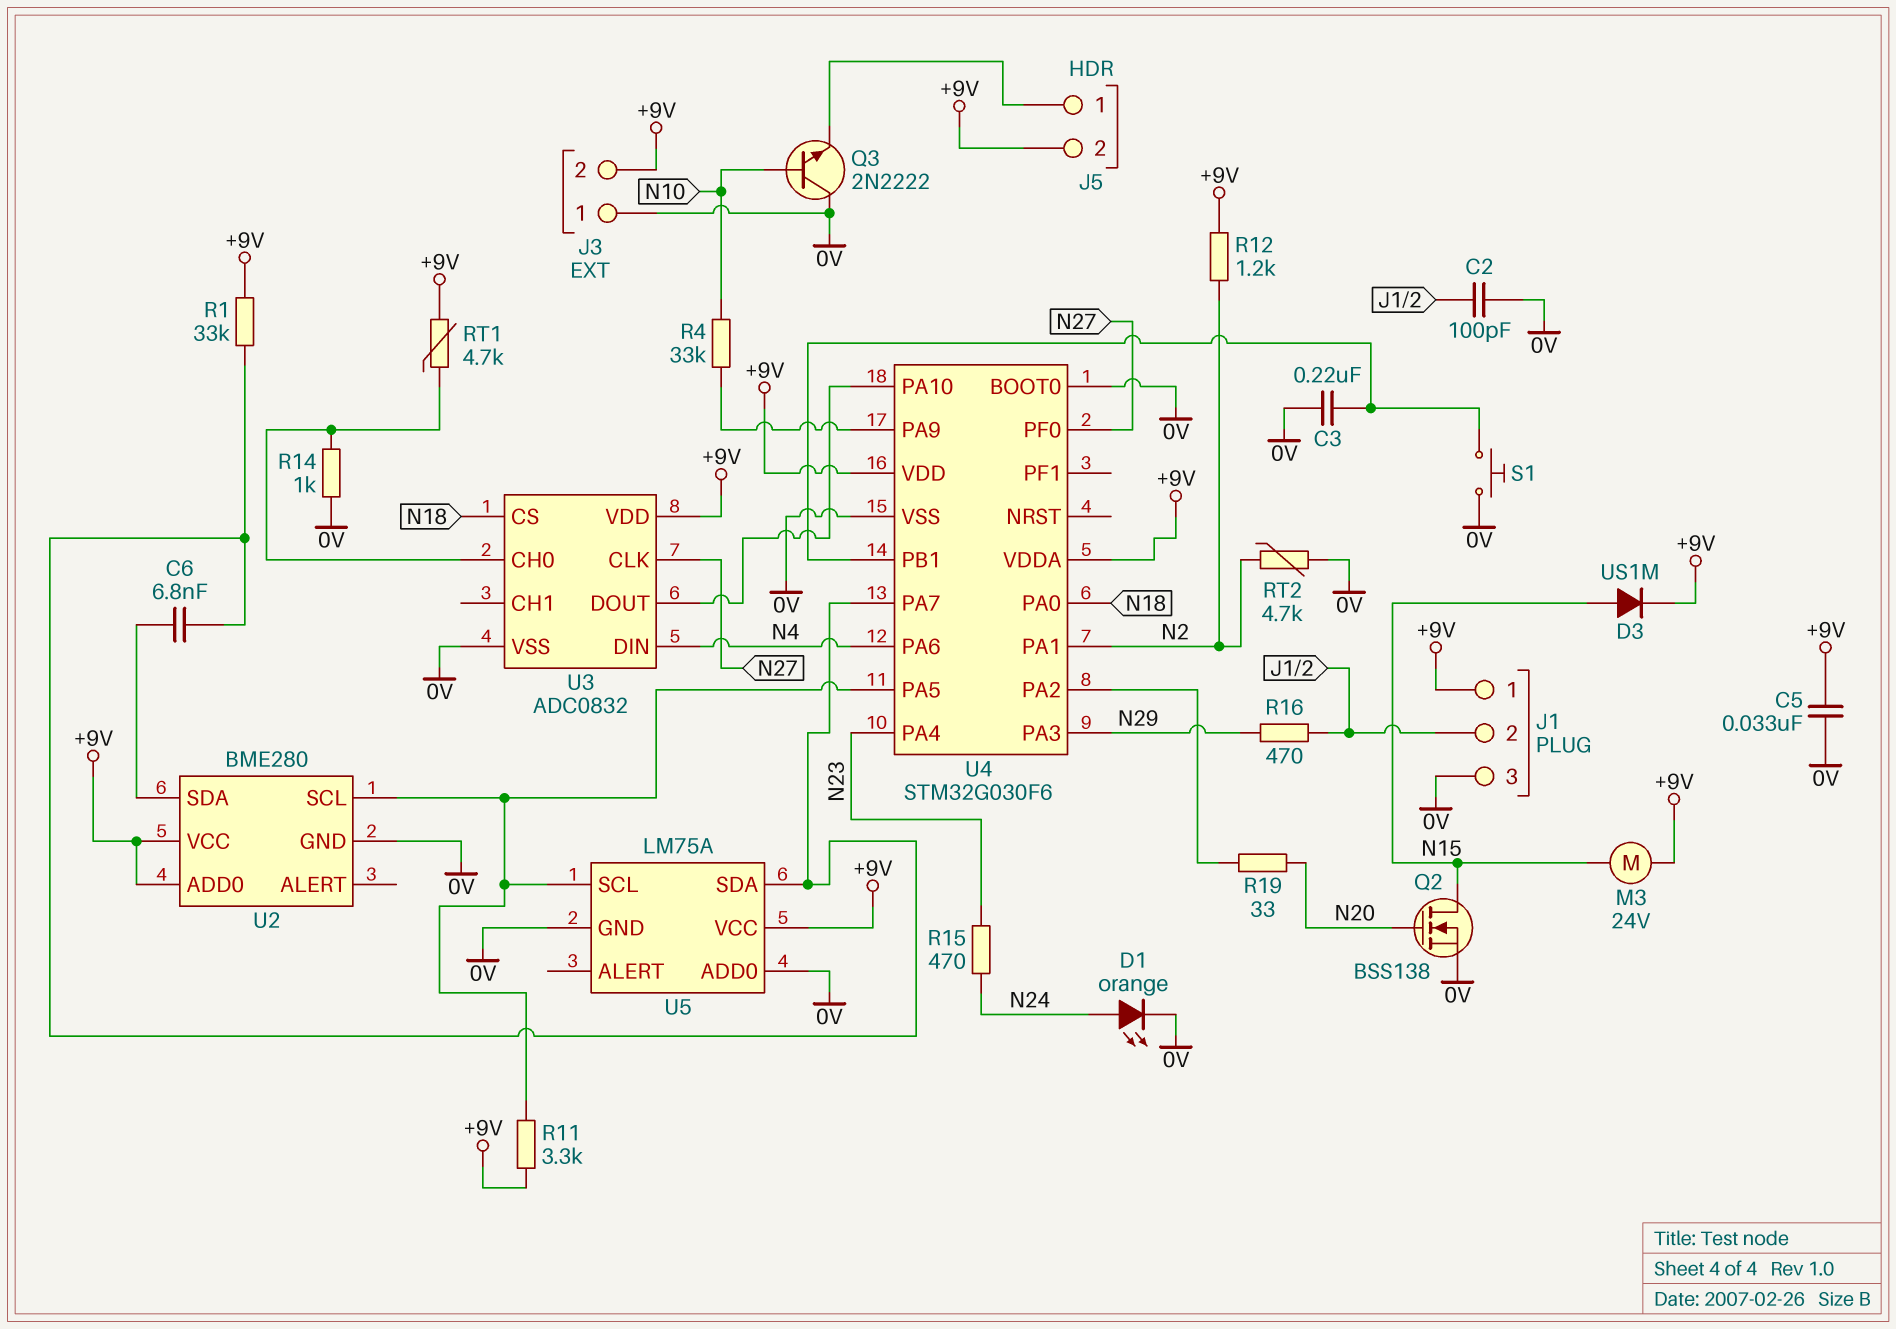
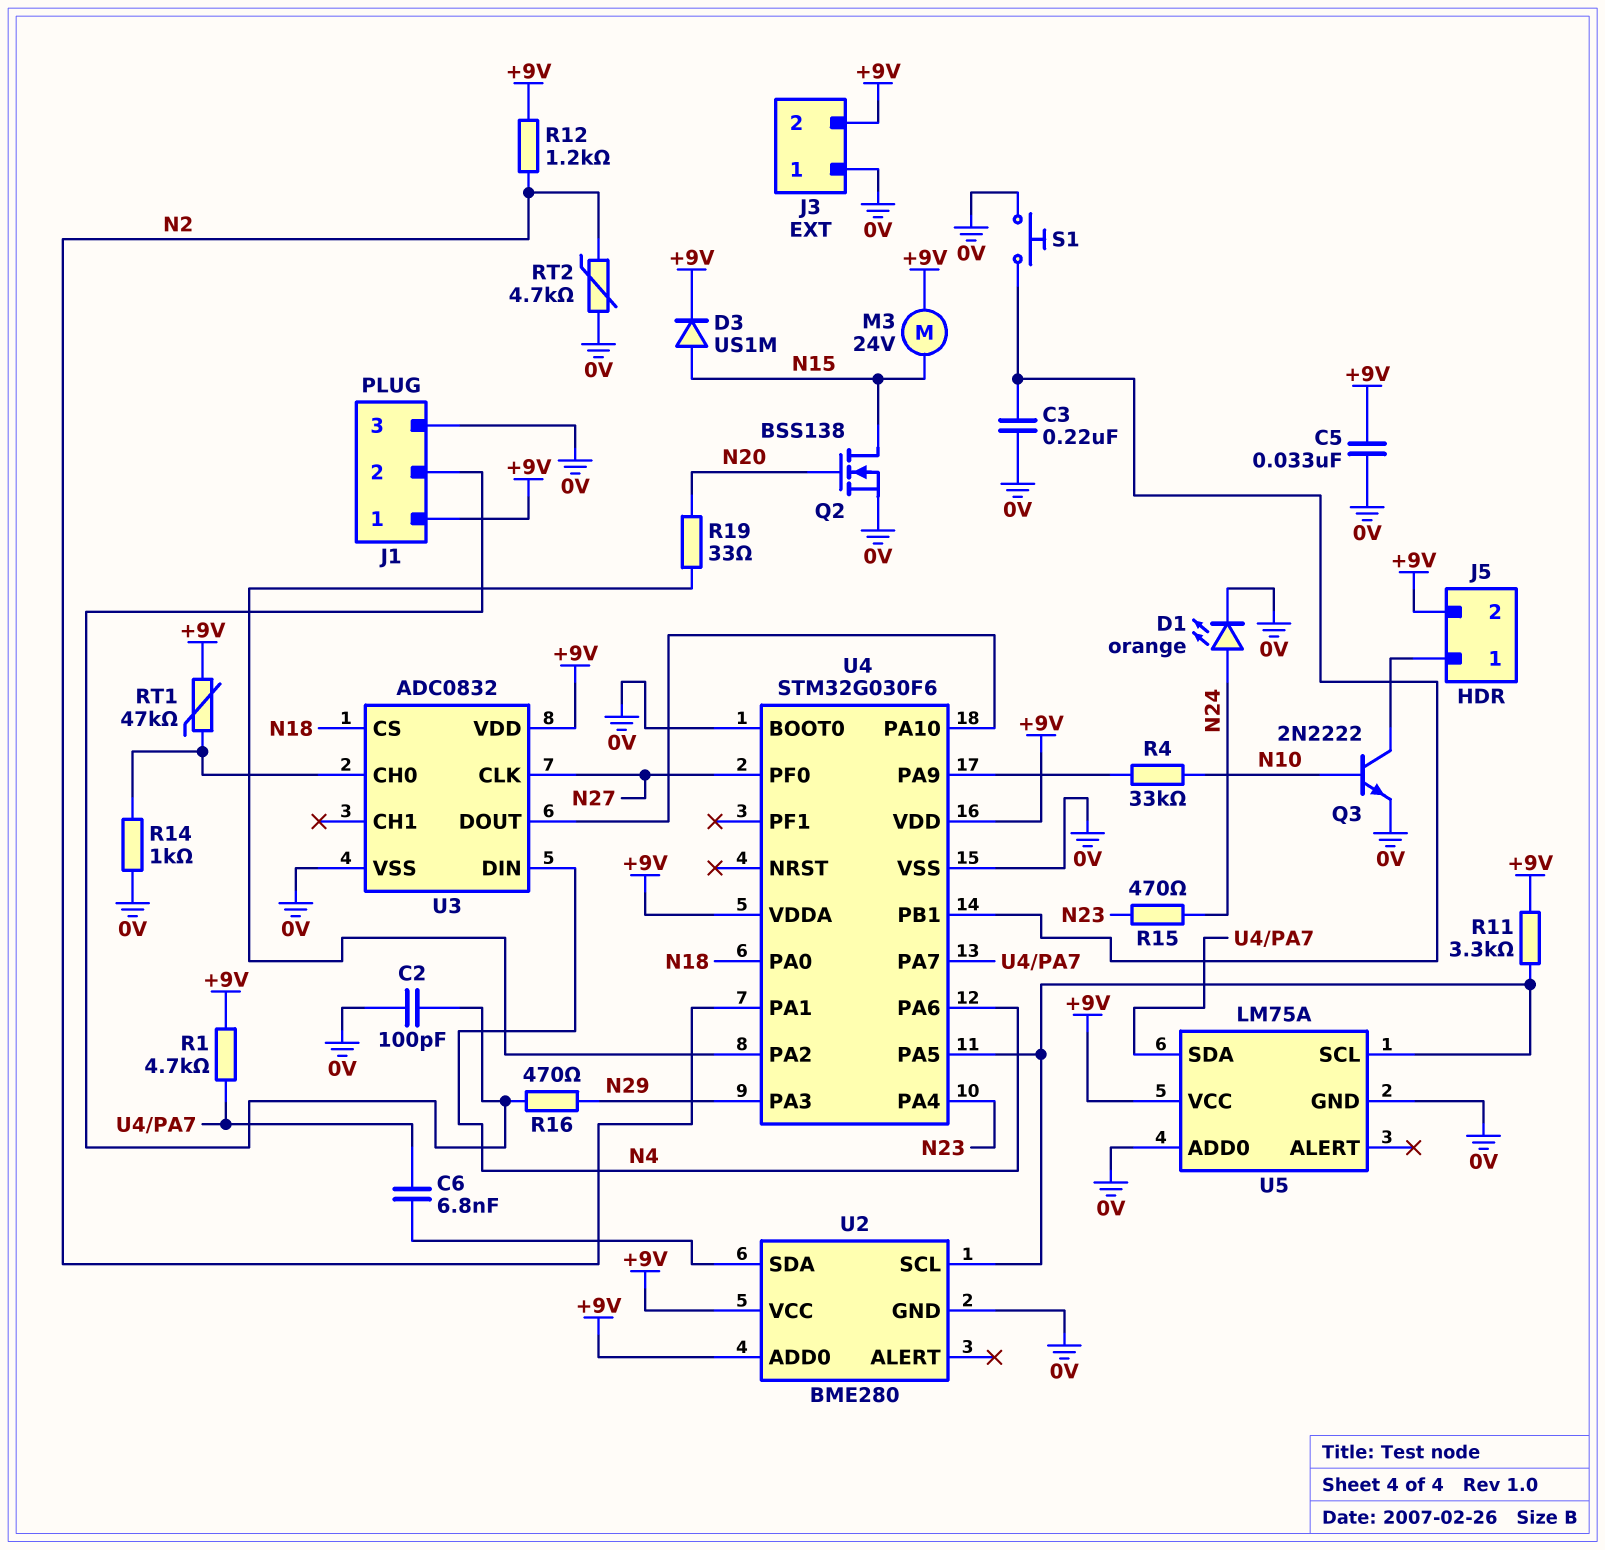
Q3: NPN 2N2222 (B N10, C 0V, E J5/1) -> NPN 2N2222 (B N10, C J5/1, E 0V)
R1: 33k (+9V, U4/PA7) -> 4.7k (+9V, U4/PA7)
RT1: 4.7k (+9V, U3/CH0) -> 47k (+9V, U3/CH0)

